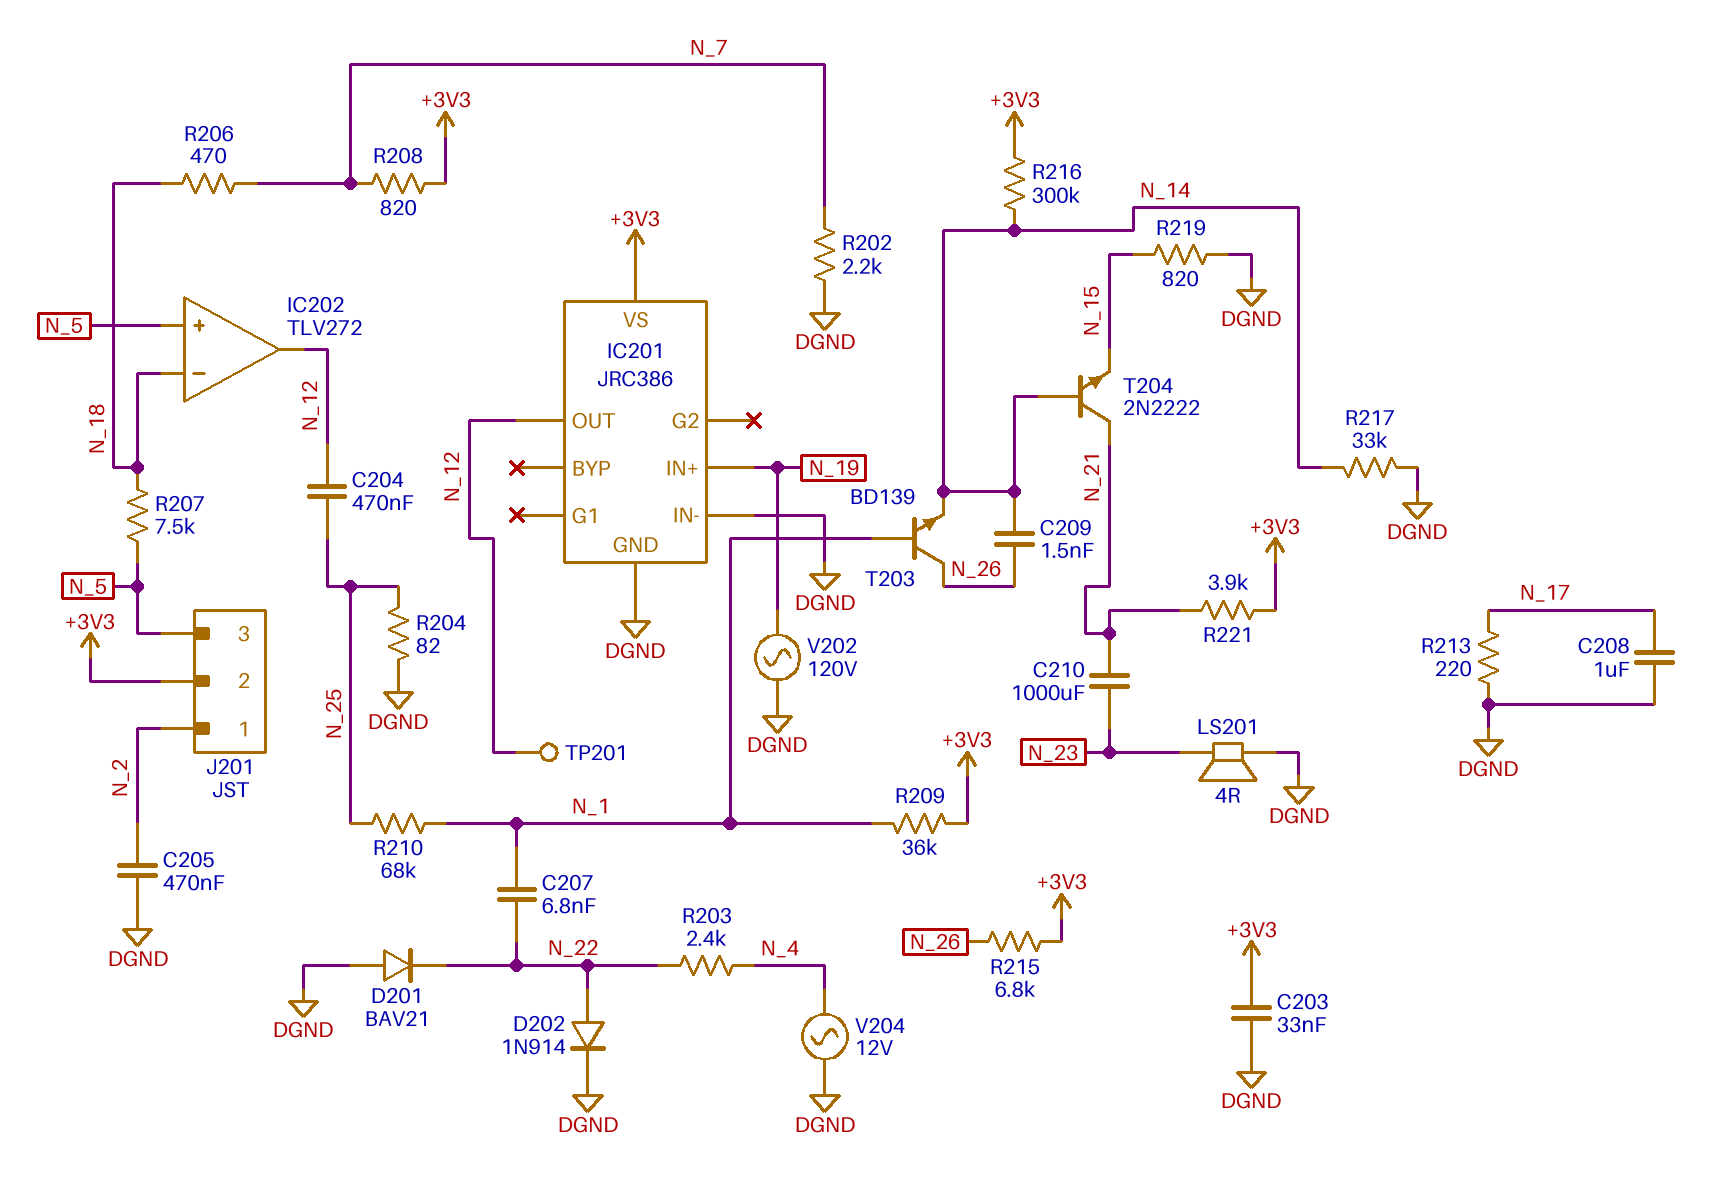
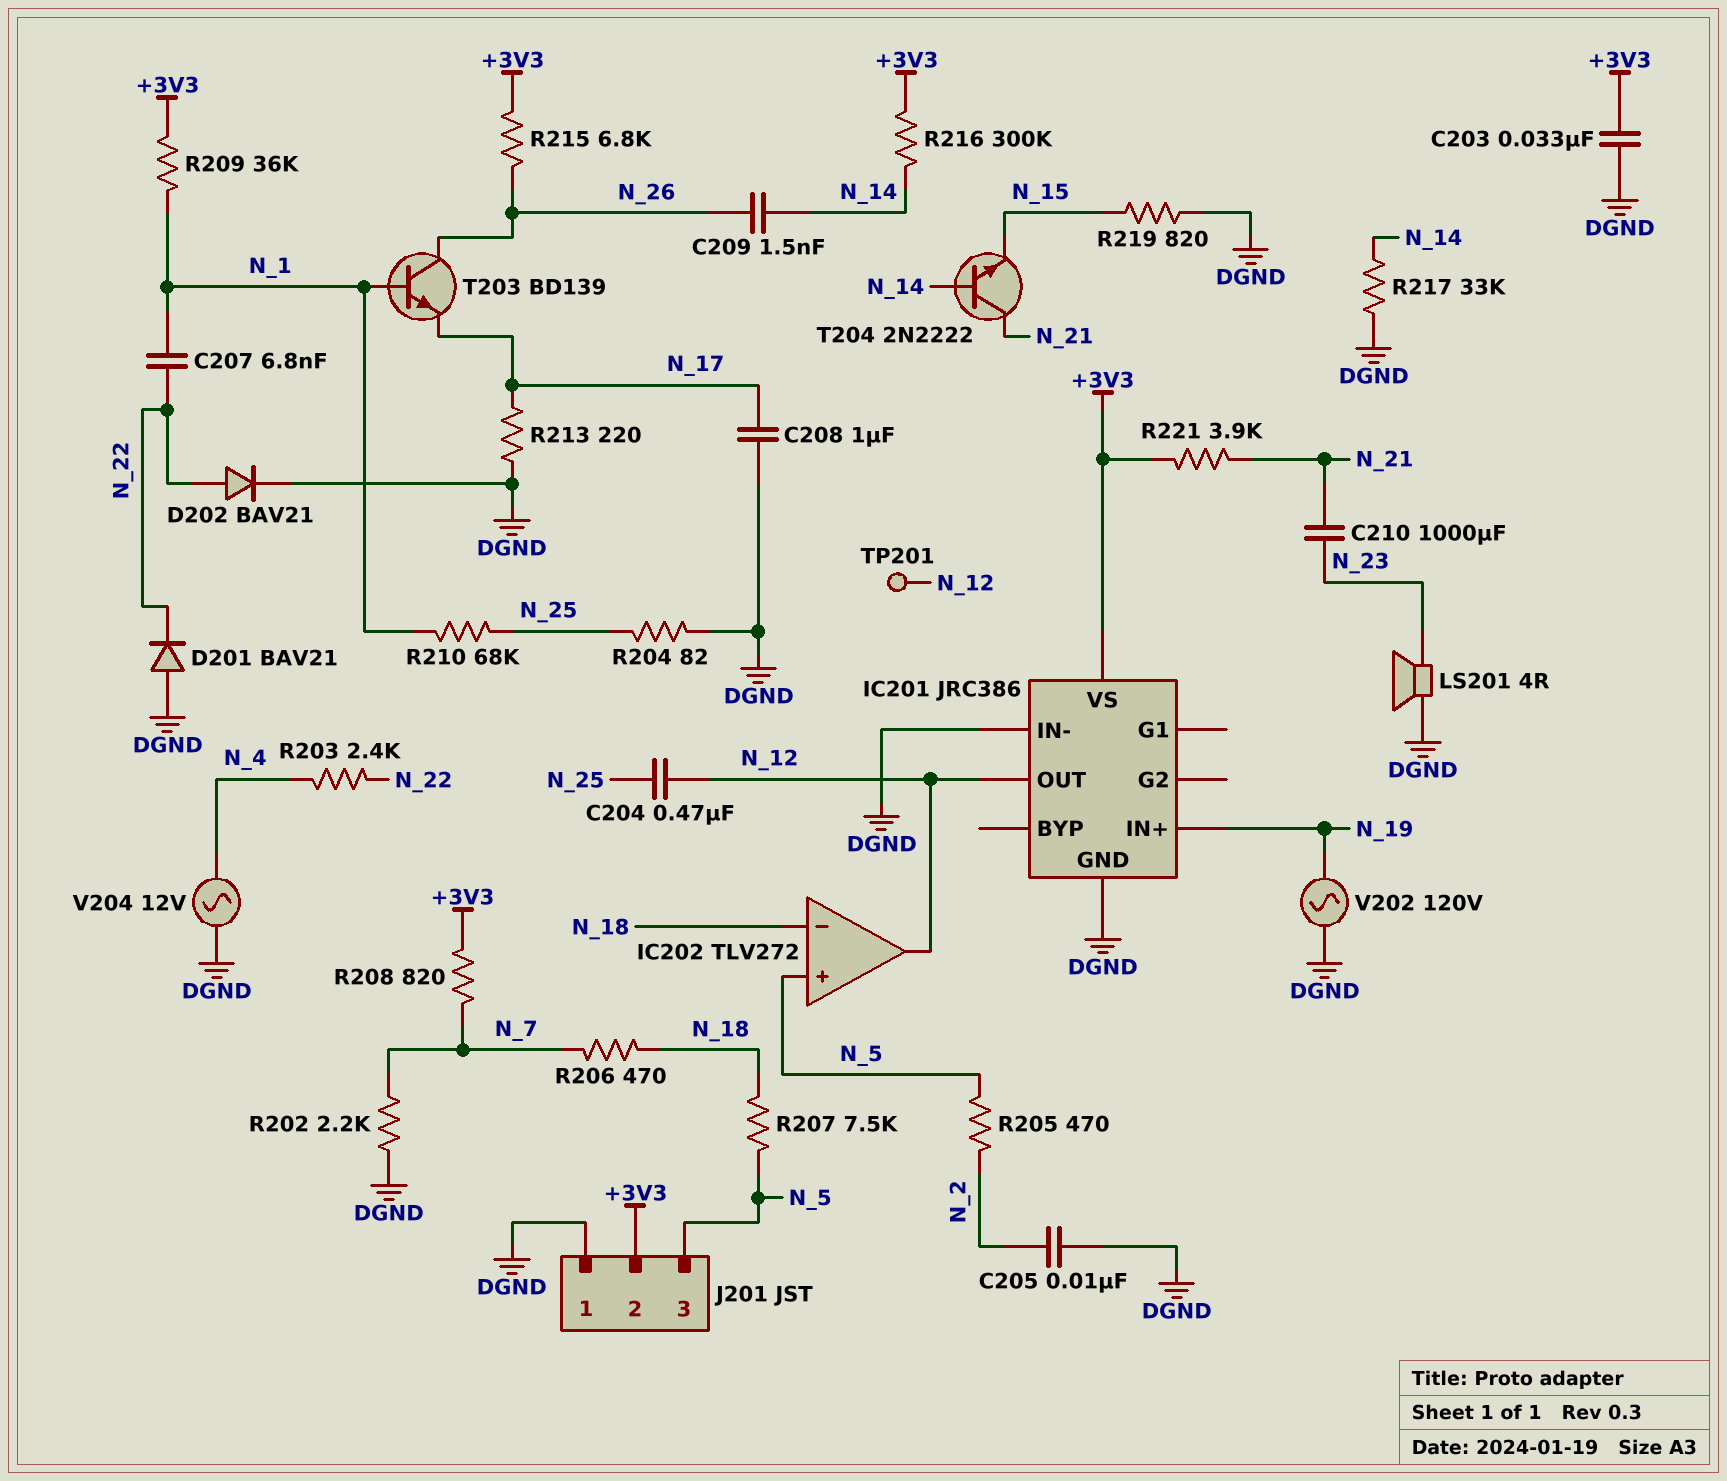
C205: 470nF (DGND, N_2) -> 10nF (DGND, N_2)
D202: diode 1N914 (A N_22, K DGND) -> diode BAV21 (A N_22, K DGND)
J201 pin 1: N_2 -> DGND
R205: none -> 470 (N_2, N_5)
T203: NPN BD139 (B N_1, C N_26, E N_14) -> NPN BD139 (B N_1, C N_26, E N_17)

